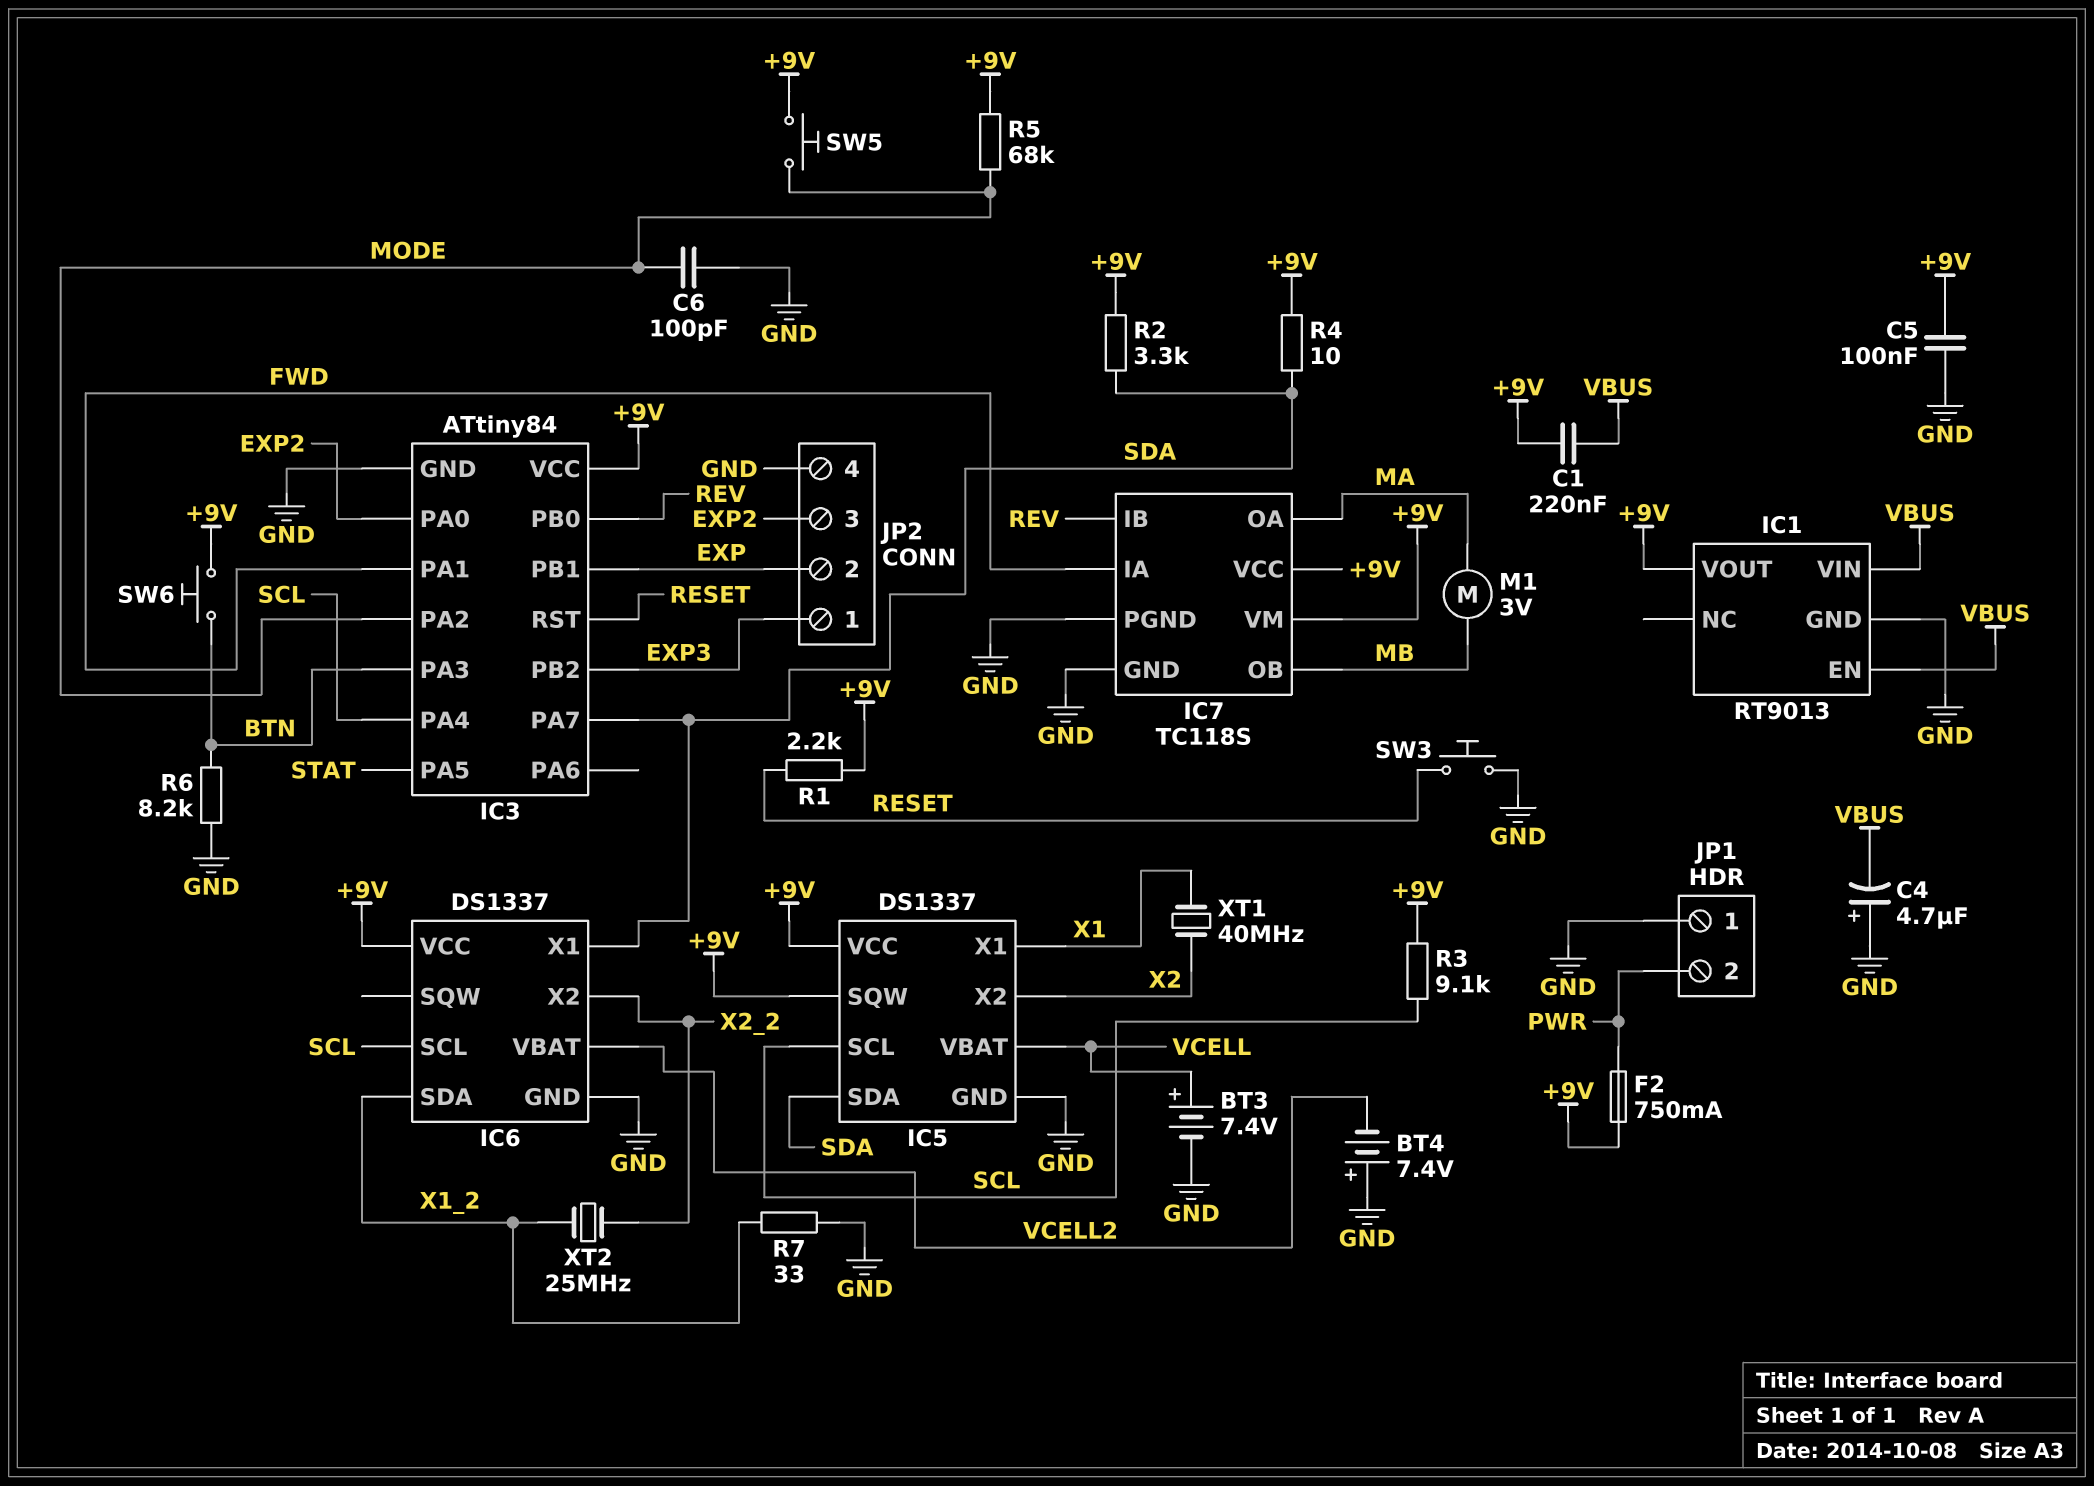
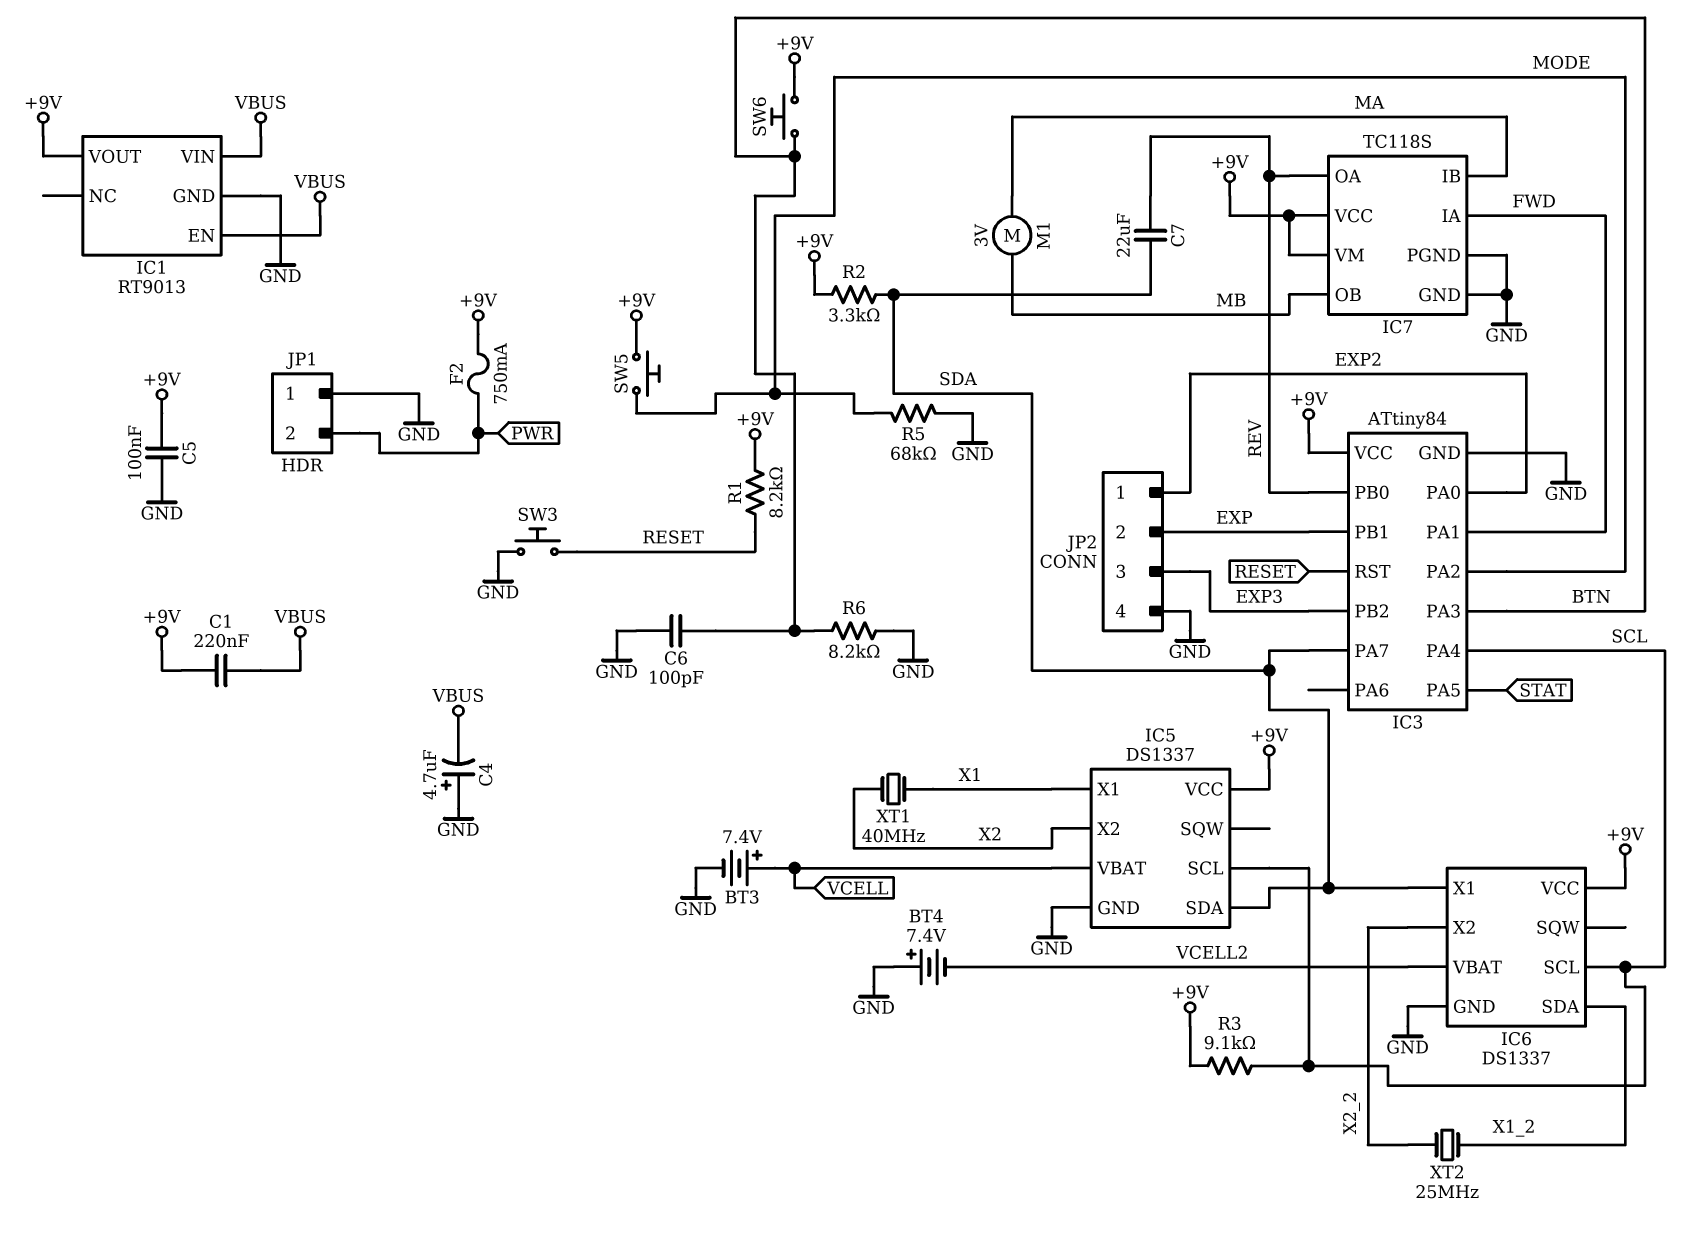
C6: 100pF (GND, MODE) -> 100pF (BTN, GND)
C7: none -> 22uF (REV, SDA)
IC5 pin SQW: +9V -> none
IC7 pin IB: REV -> MA
IC7 pin OA: MA -> REV
JP2 pin 1: EXP3 -> EXP2
JP2 pin 3: EXP2 -> EXP3
R1: 2.2k (+9V, RESET) -> 8.2k (+9V, RESET)
R4: 10 (+9V, SDA) -> none
R5: 68k (+9V, MODE) -> 68k (GND, MODE)
R7: 33 (GND, X1_2) -> none

